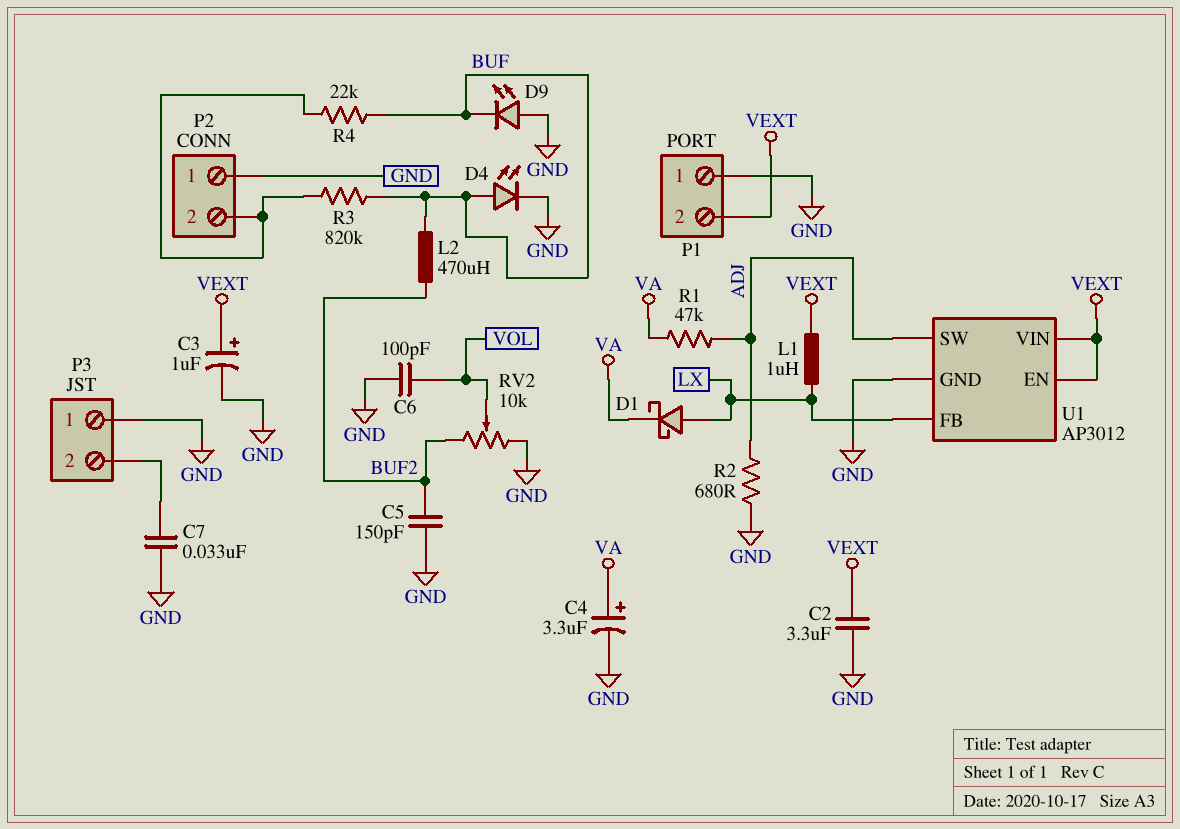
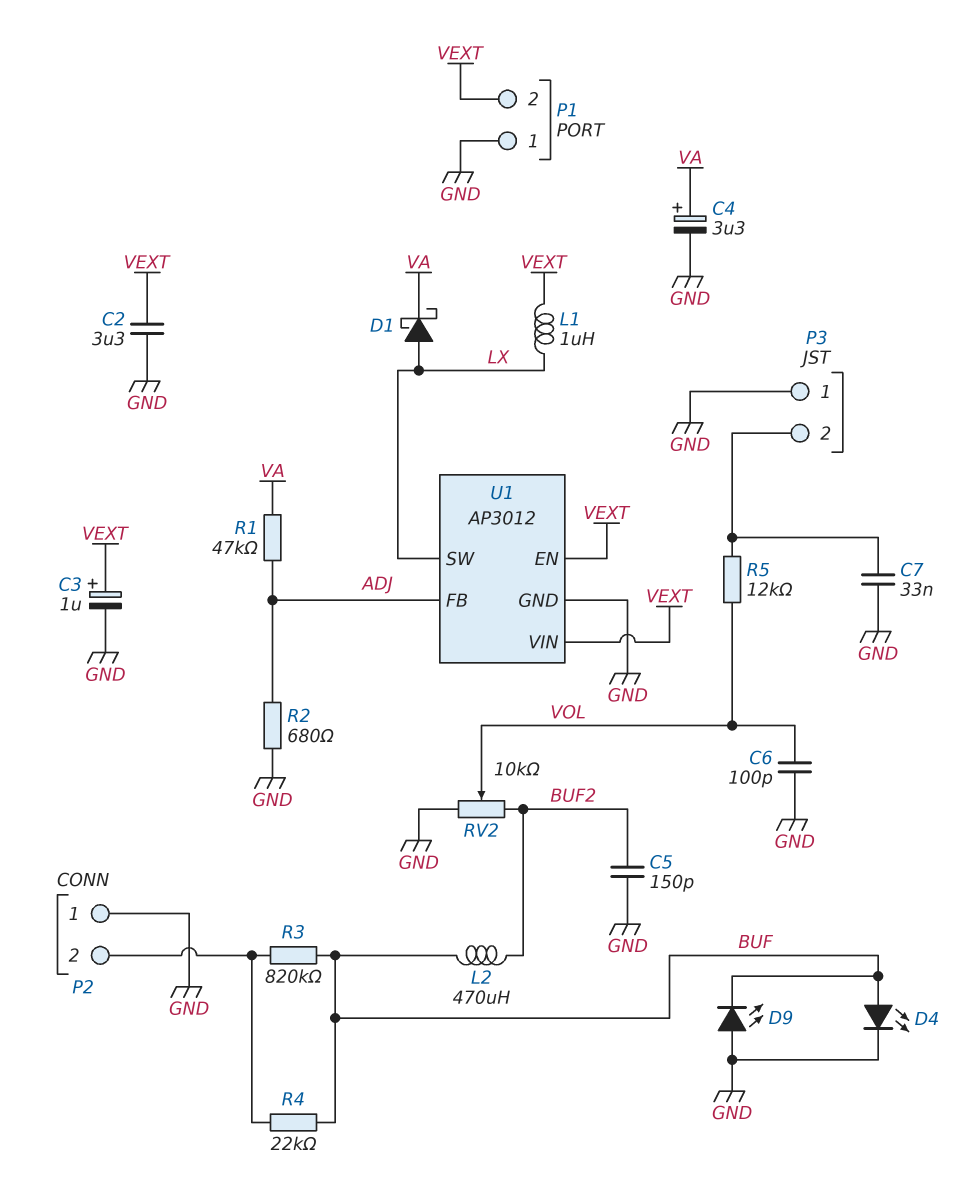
R5: none -> 12k (P3/2, VOL)
U1 pin FB: LX -> ADJ
U1 pin SW: ADJ -> LX

